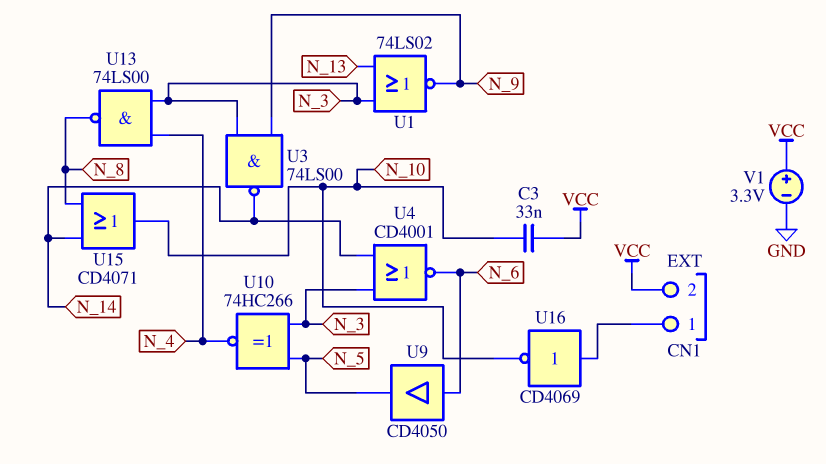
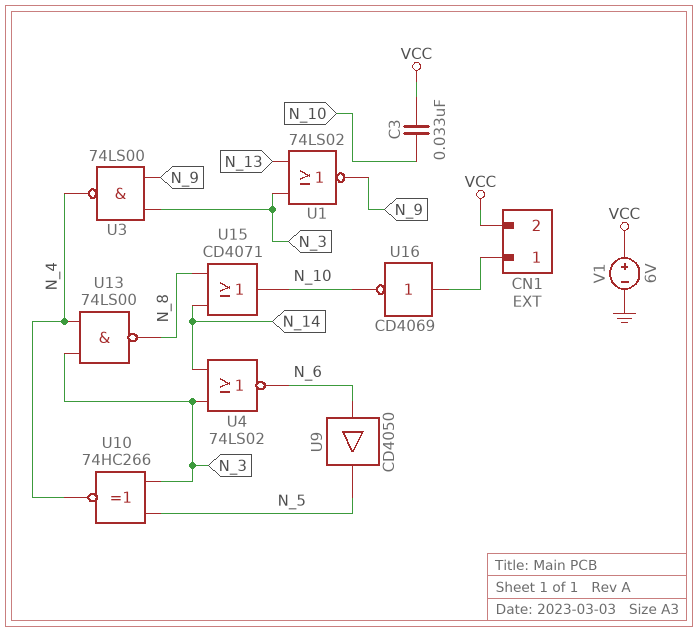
U3: NAND 74LS00 (in N_3, in N_9, out N_14) -> NAND 74LS00 (in N_3, in N_9, out N_4)
U4: NOR CD4001 (in N_3, in N_14, out N_6) -> NOR 74LS02 (in N_3, in N_14, out N_6)
V1: 3.3V (plus VCC, minus GND) -> 6V (plus VCC, minus GND)

